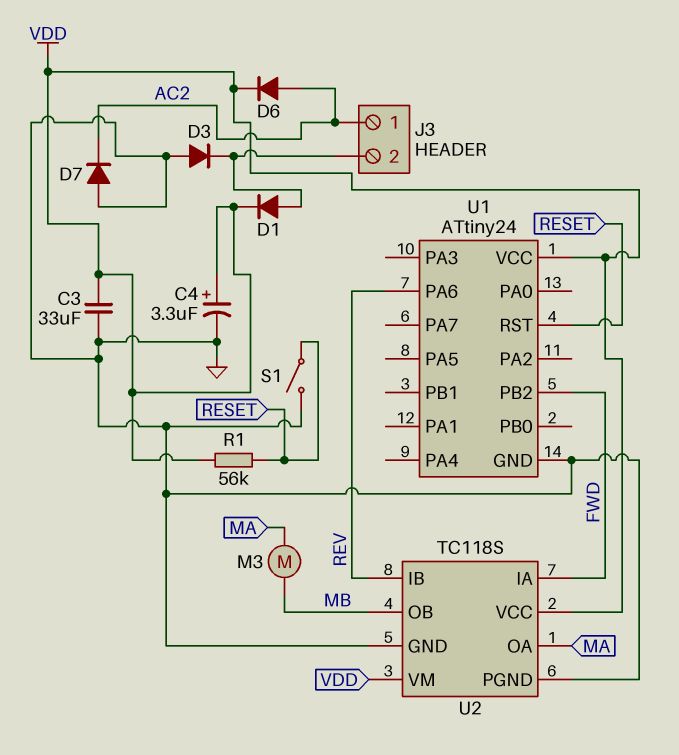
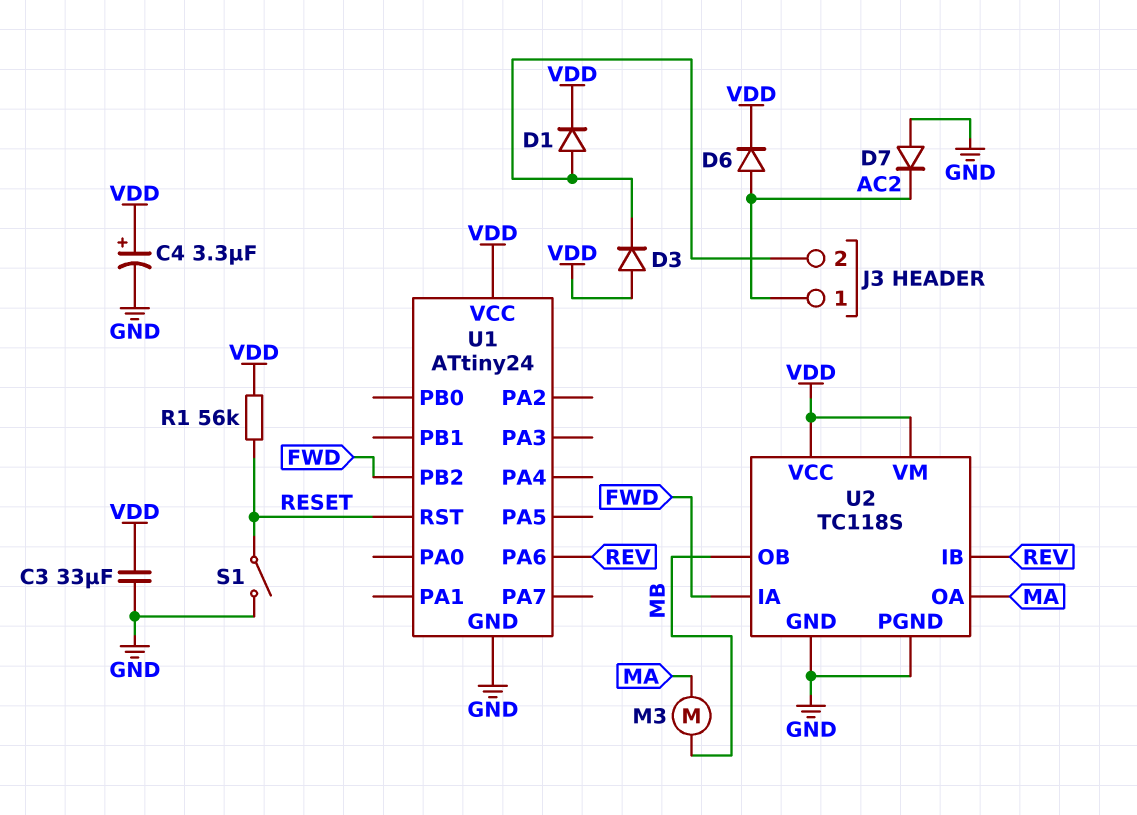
D3: diode (A GND, K J3/2) -> diode (A VDD, K J3/2)

